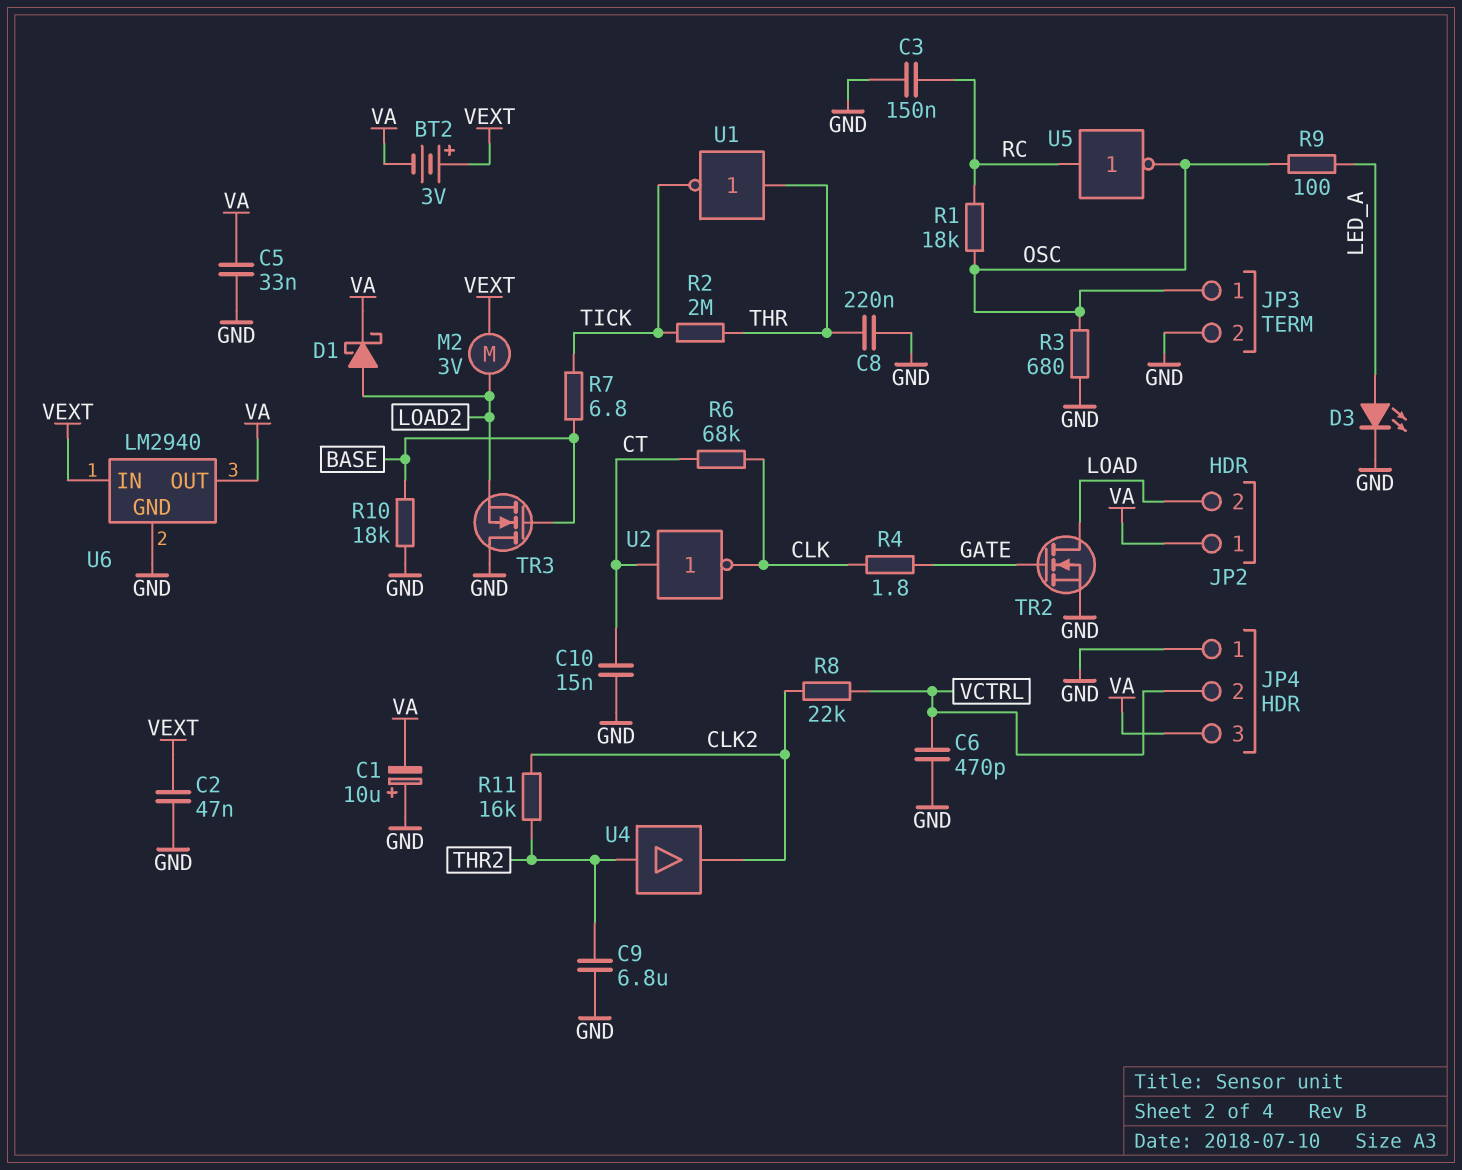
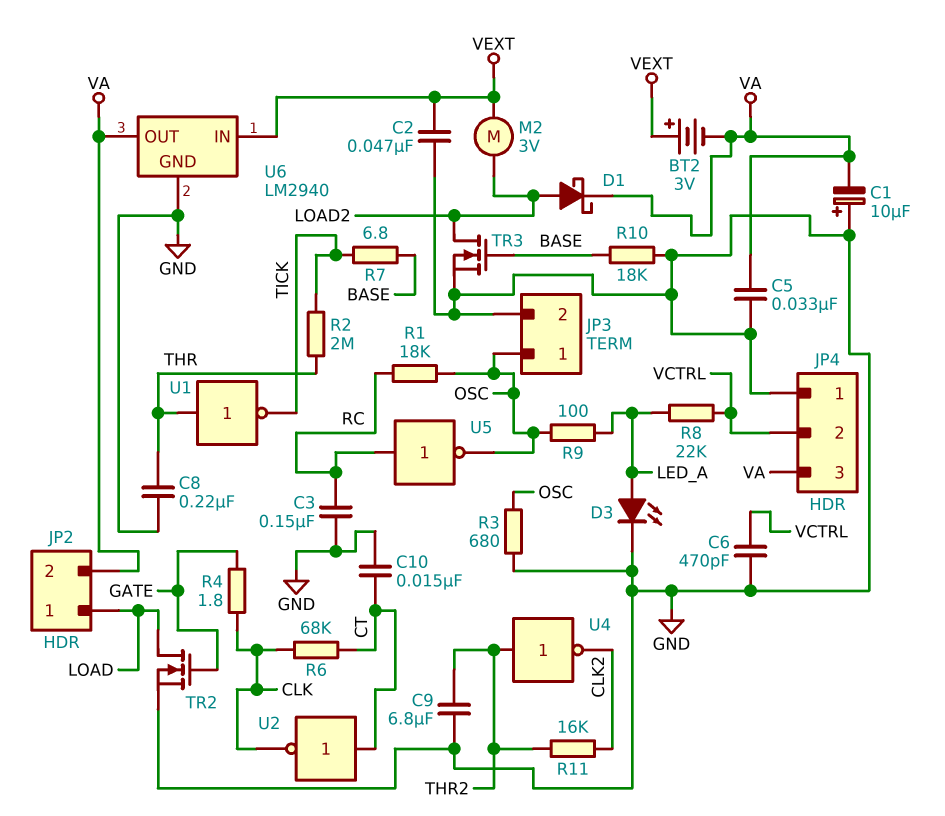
JP2 pin 1: VA -> LOAD
JP2 pin 2: LOAD -> VA
R8: 22k (CLK2, VCTRL) -> 22k (LED_A, VCTRL)
TR3: NMOS (G BASE, D GND, S LOAD2) -> NMOS (G BASE, D LOAD2, S GND)
U4: buffer (in THR2, out CLK2) -> NOT (in THR2, out CLK2)

